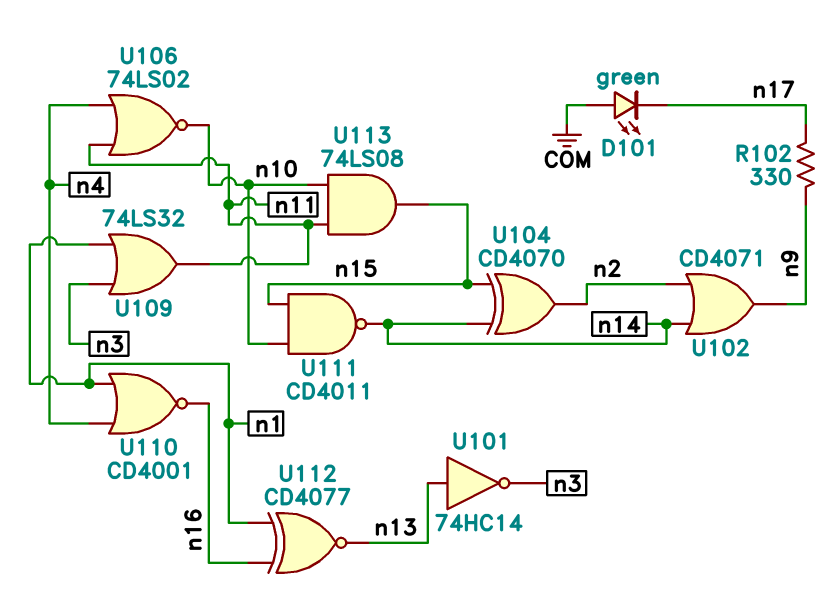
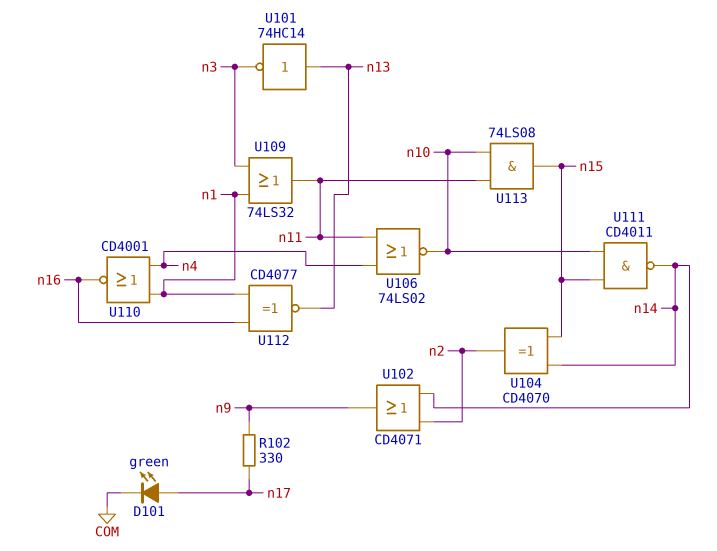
D101: LED green (A COM, K n17) -> LED green (A n17, K COM)

